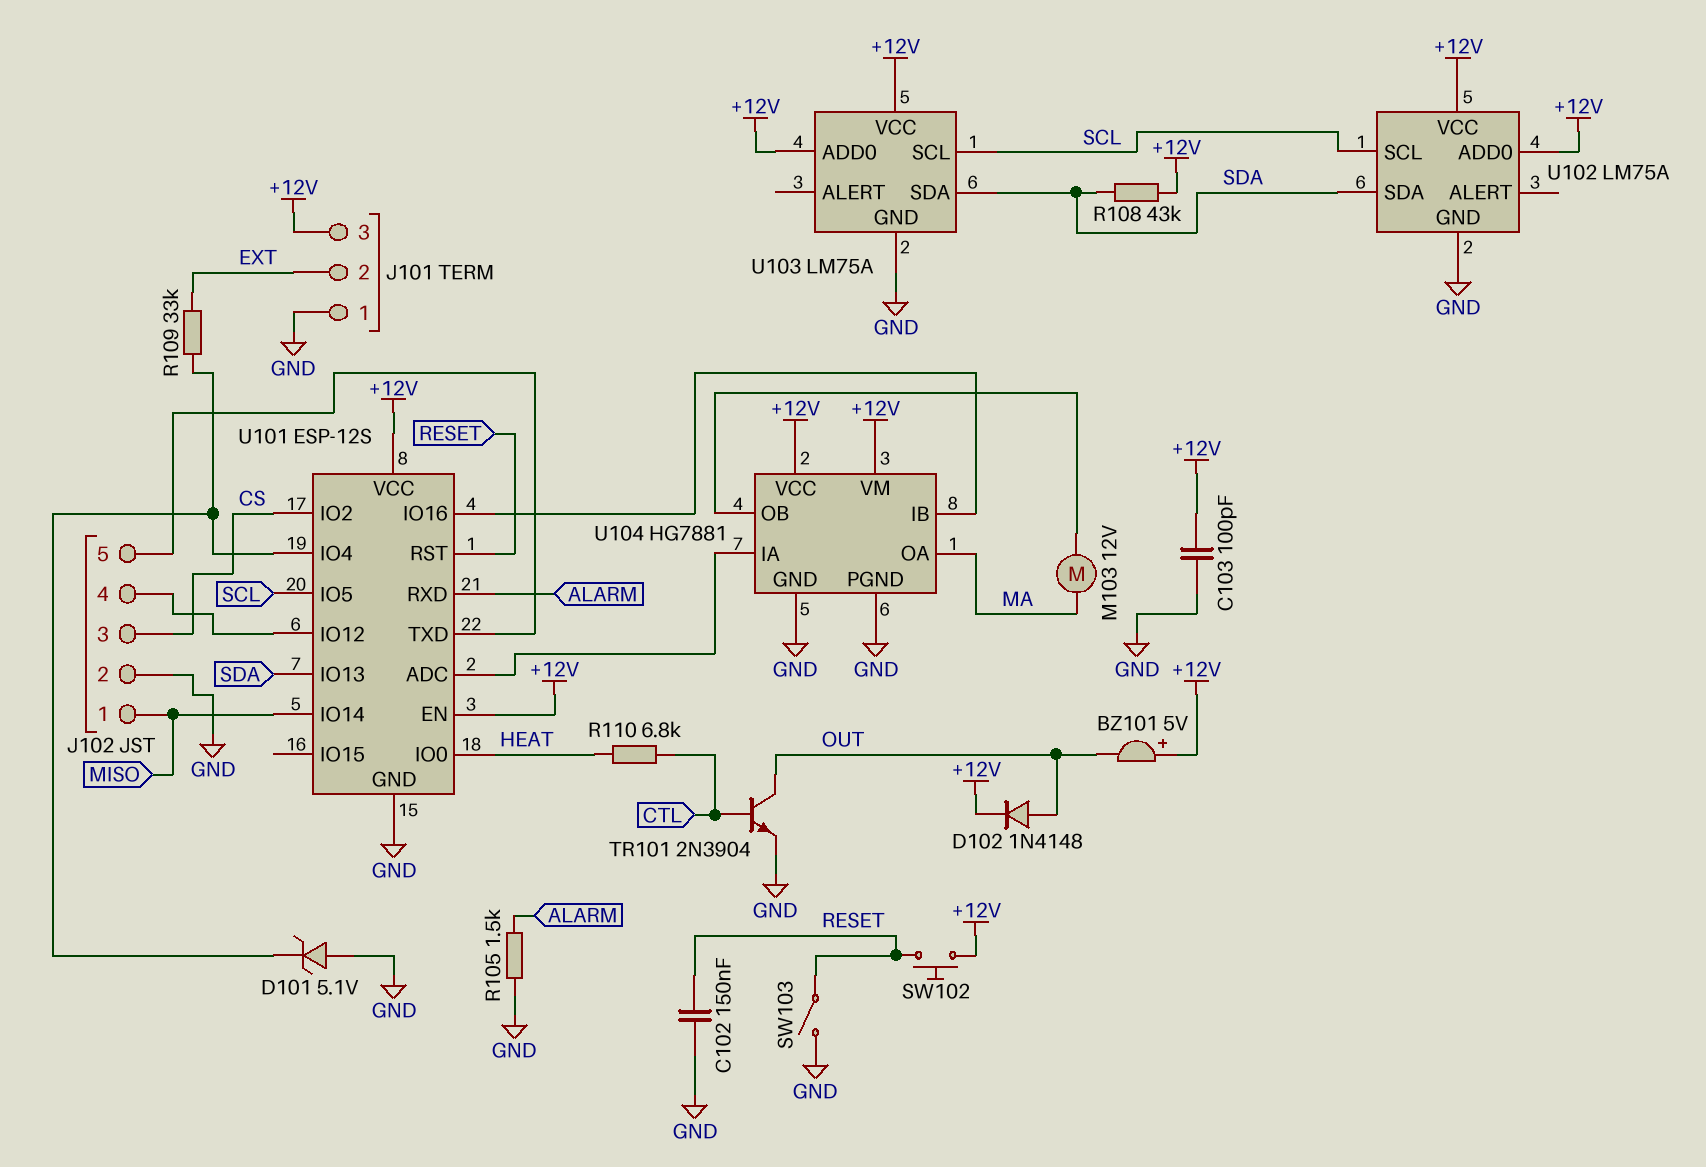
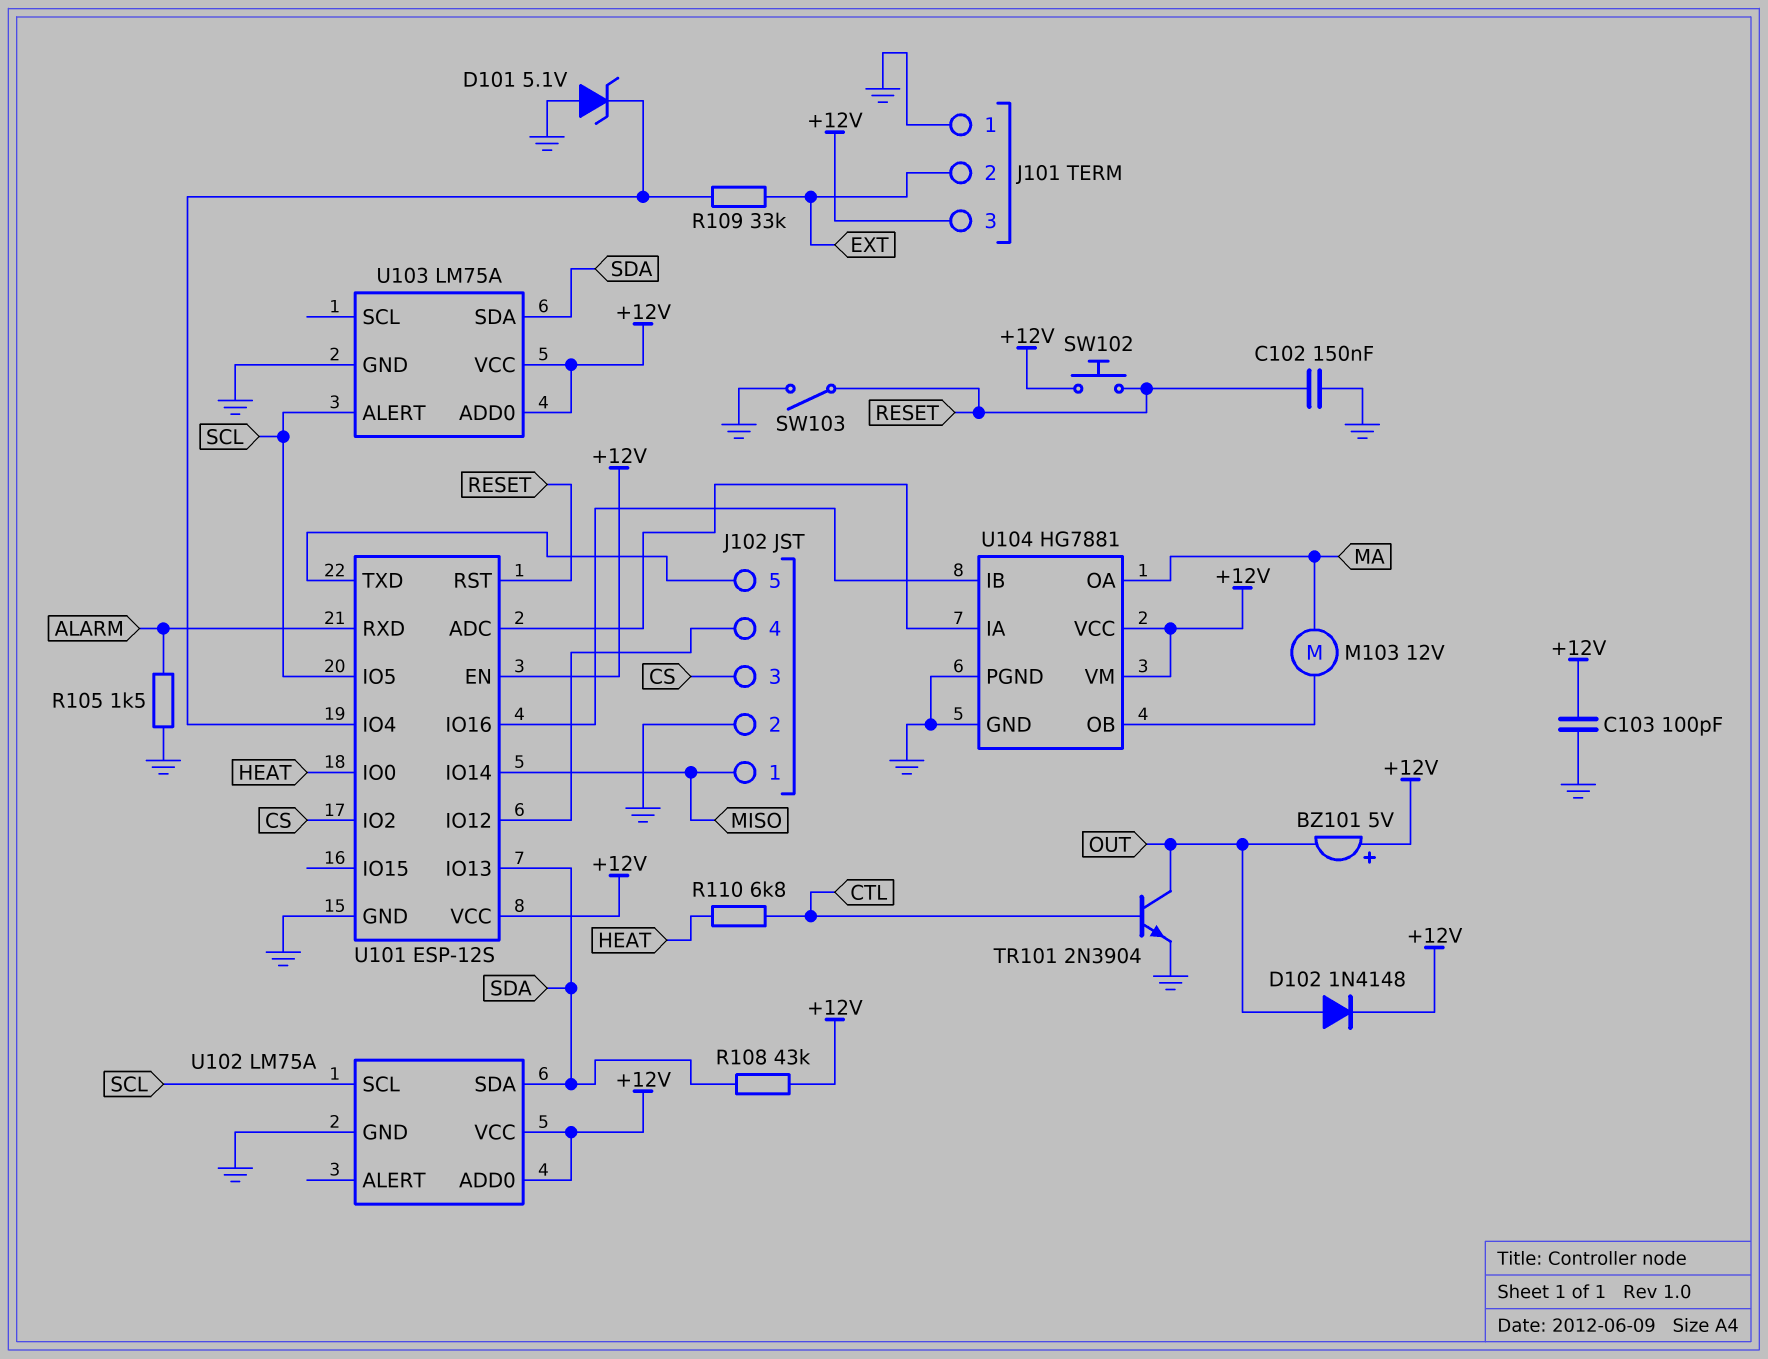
U103 pin ALERT: none -> SCL
U103 pin SCL: SCL -> none

